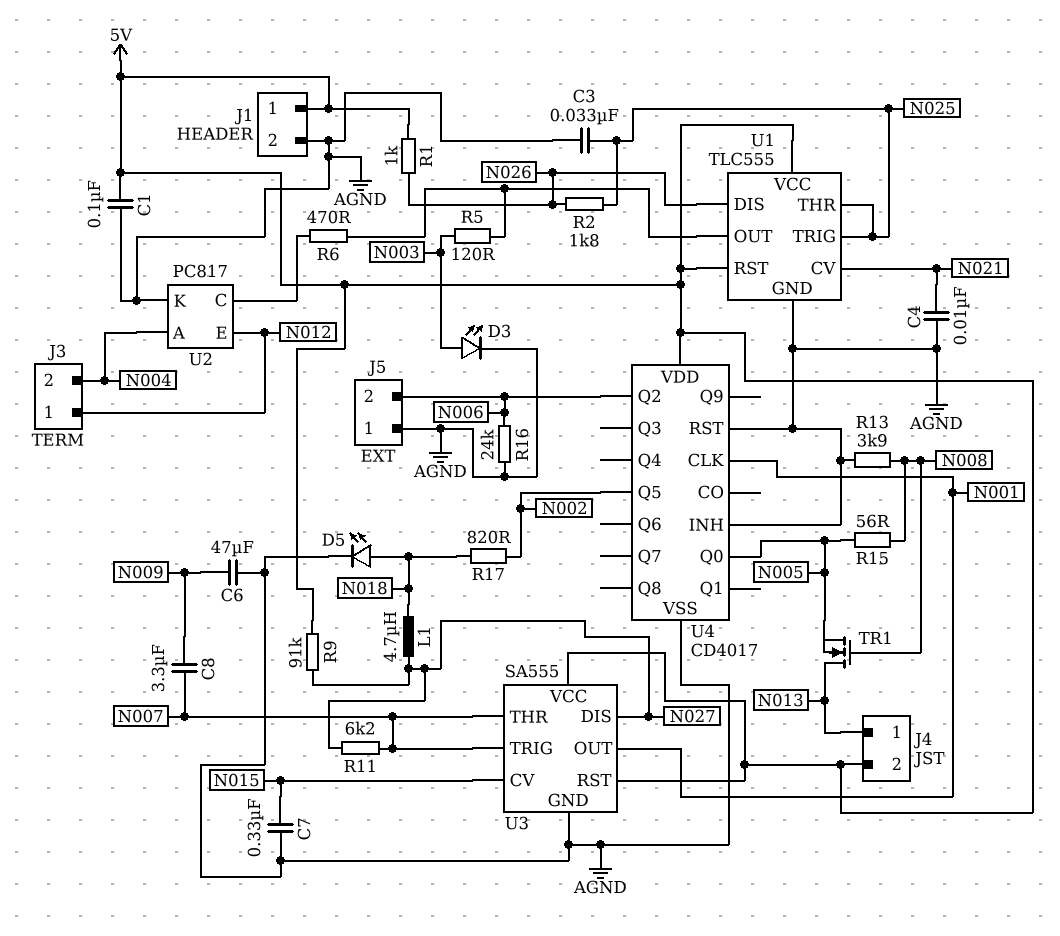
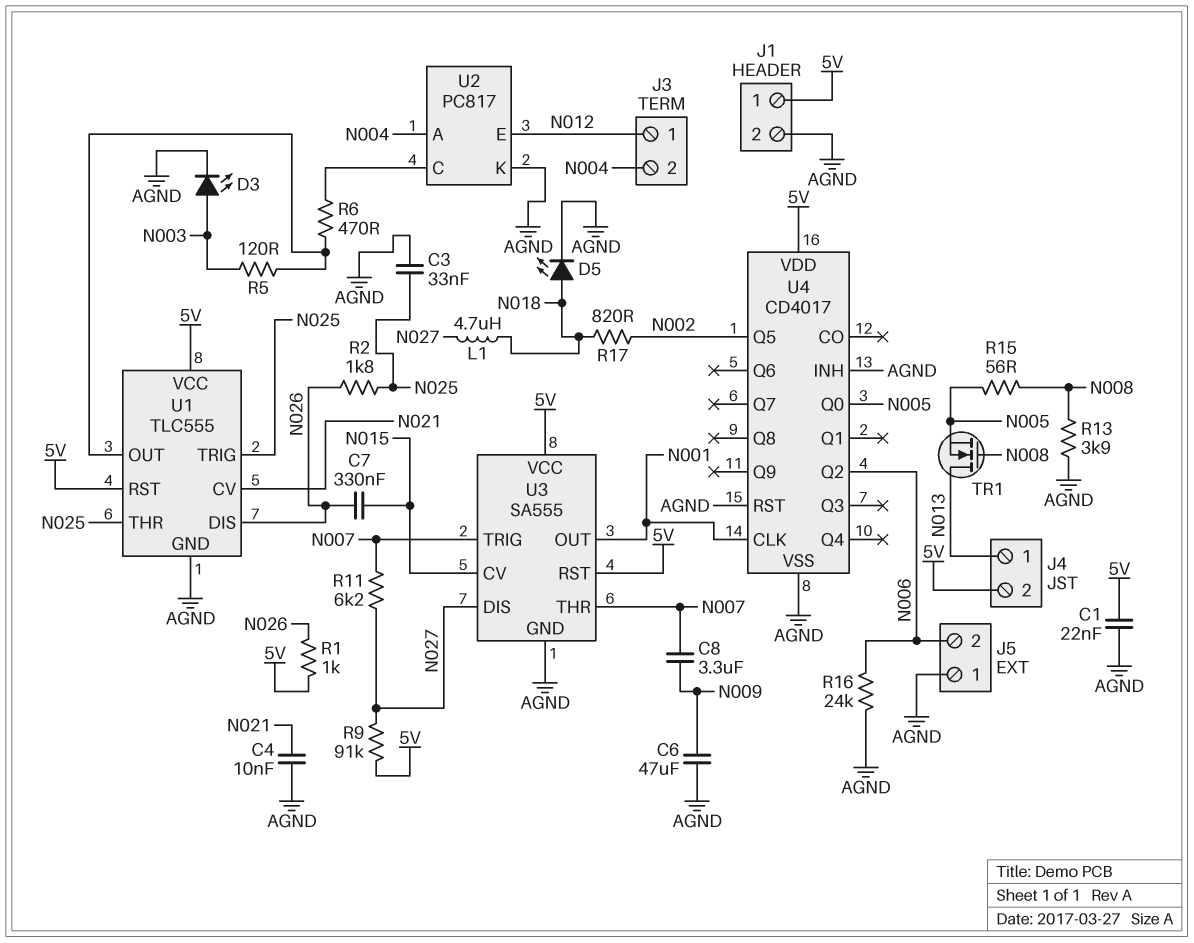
C1: 100nF (5V, AGND) -> 22nF (5V, AGND)
C7: 330nF (AGND, N015) -> 330nF (N015, N026)

